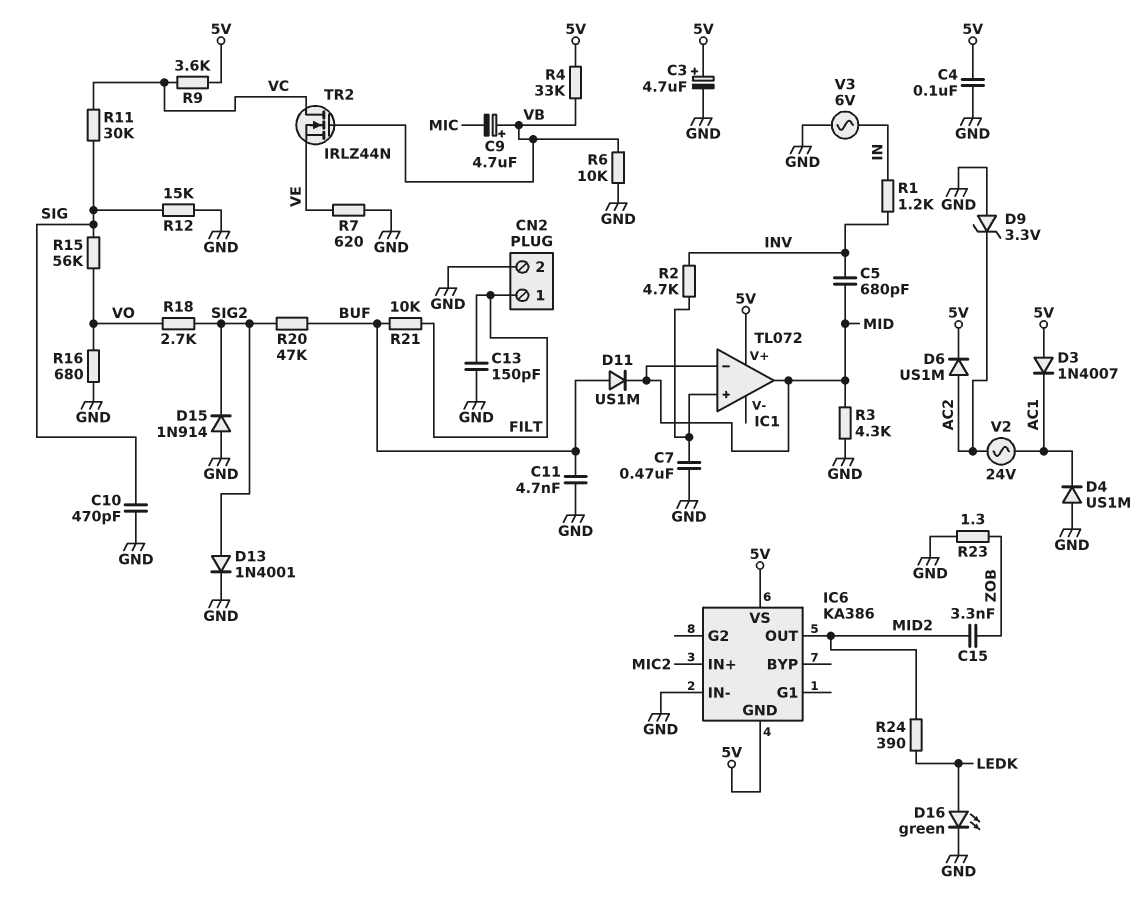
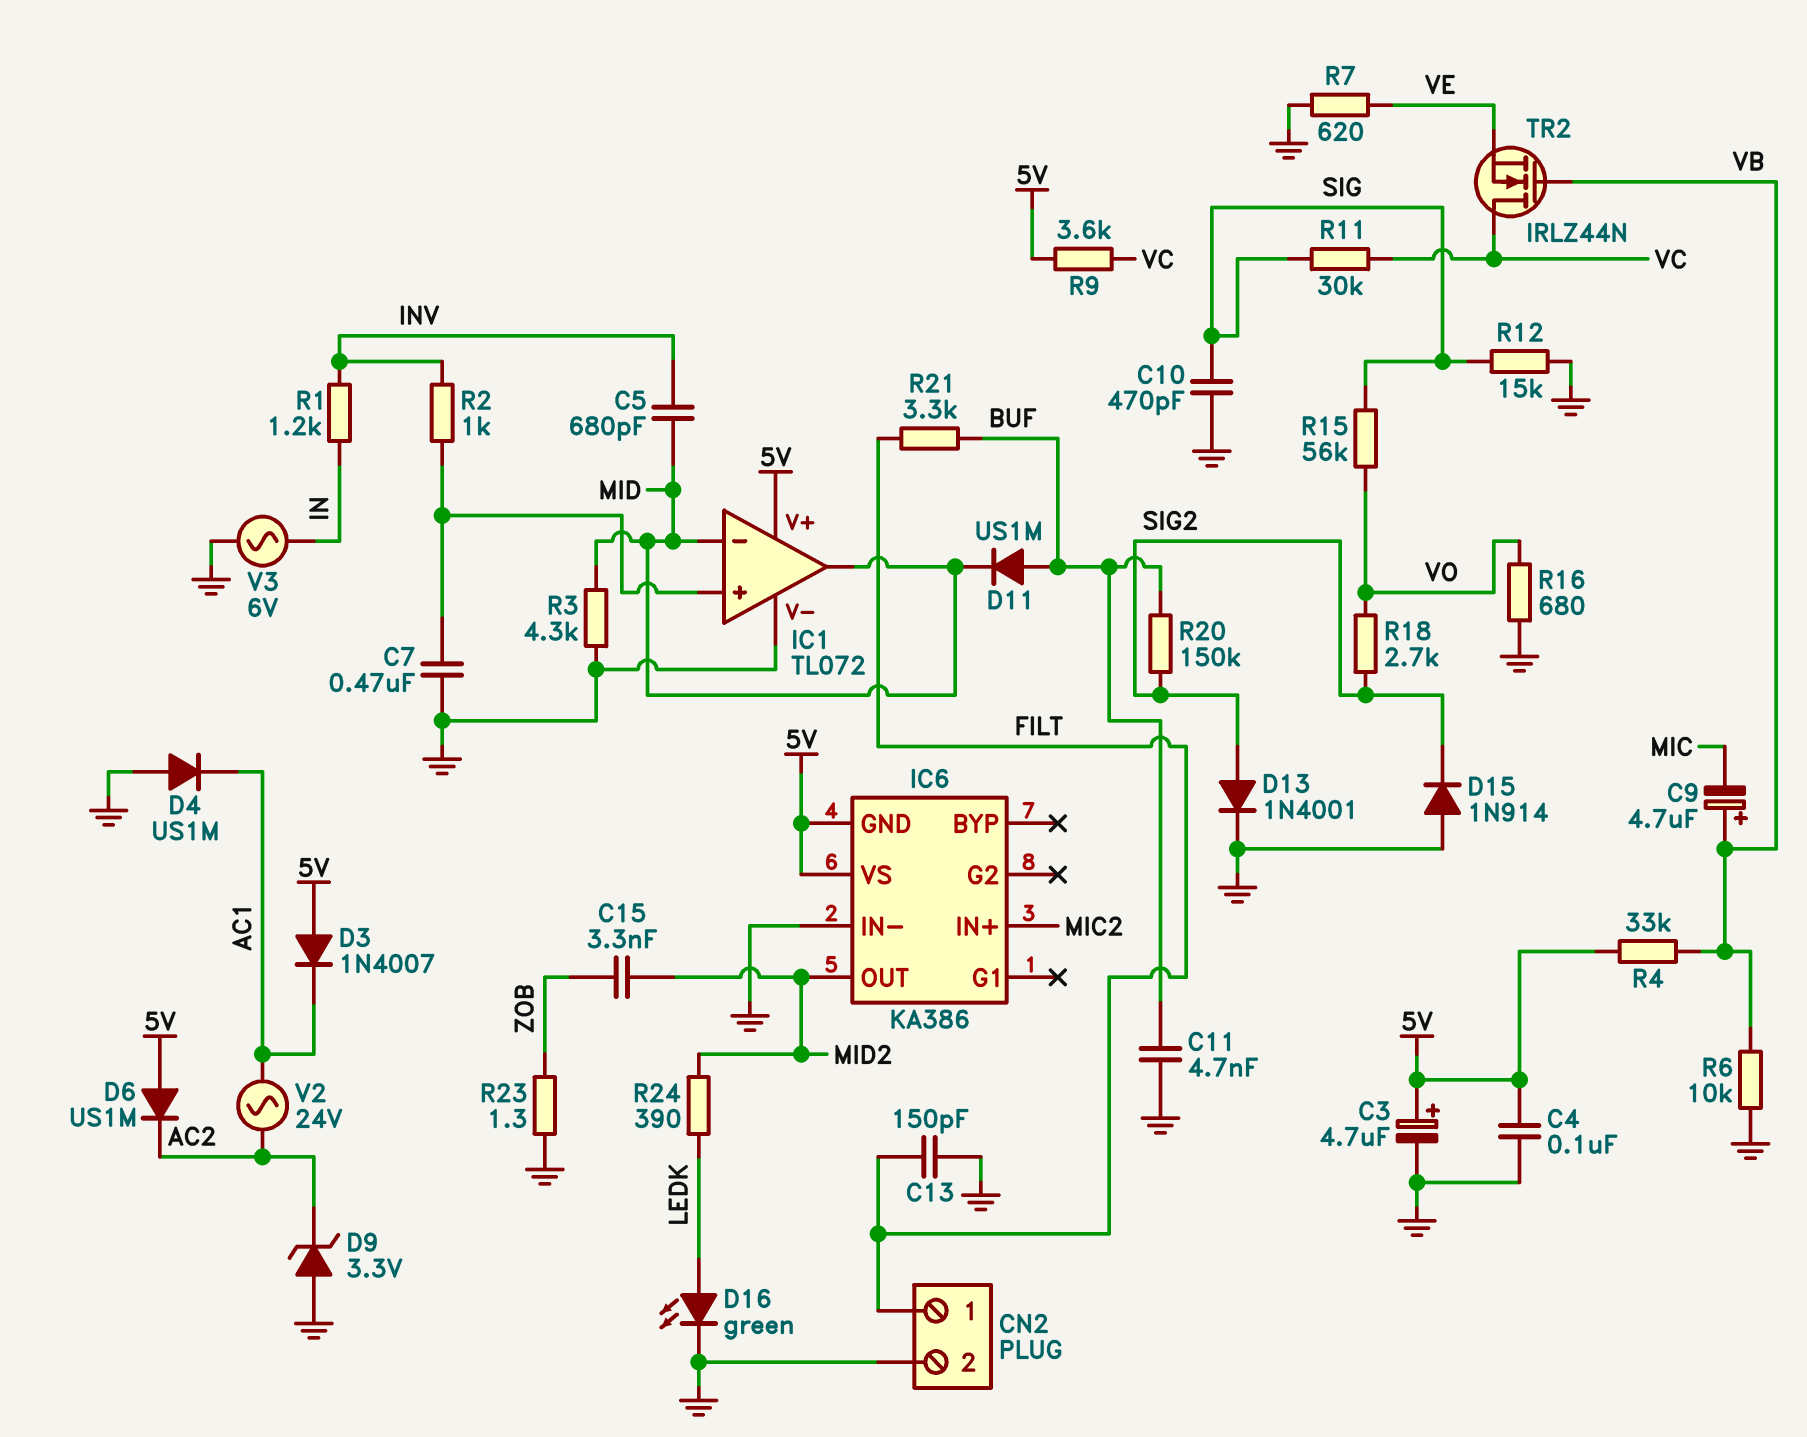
D6: diode US1M (A AC2, K 5V) -> diode US1M (A 5V, K AC2)
IC1 pin V-: none -> GND
R2: 4.7k (IC1/in+, INV) -> 1k (IC1/in+, INV)
R20: 47k (BUF, SIG2) -> 150k (BUF, SIG2)
R21: 10k (BUF, FILT) -> 3.3k (BUF, FILT)

